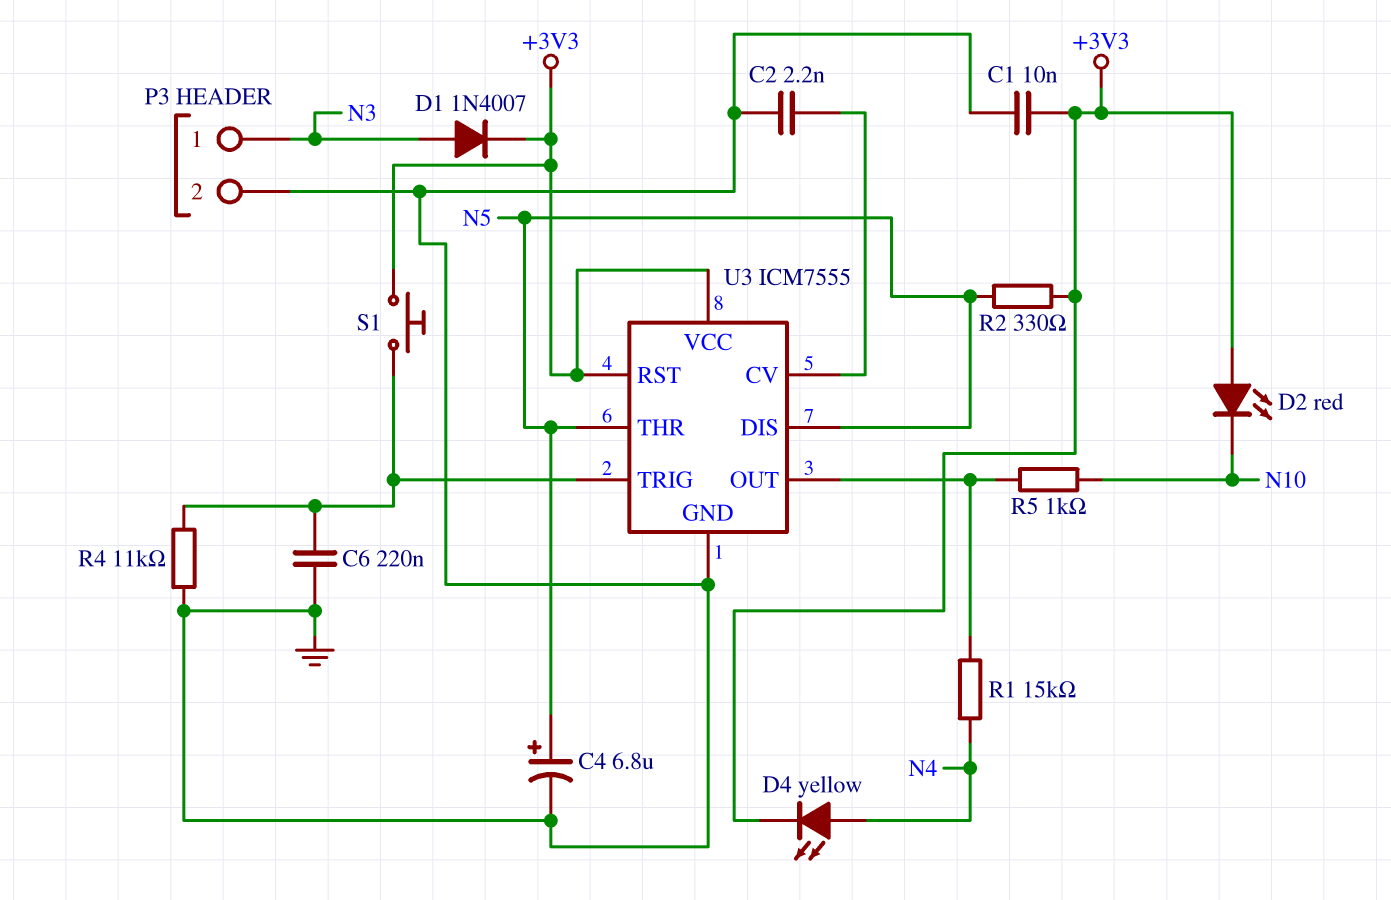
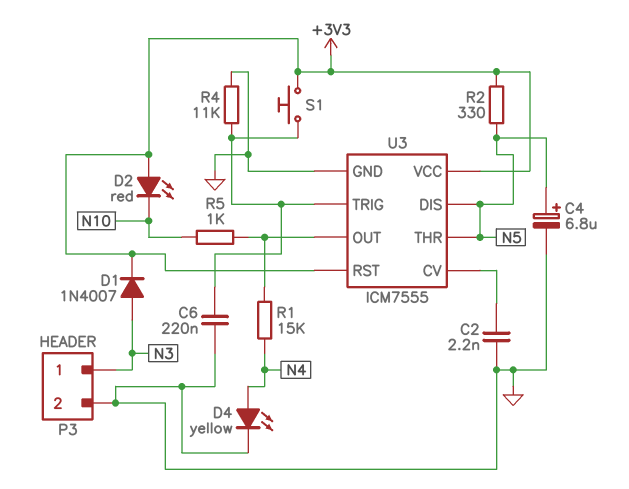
C1: 10nF (+3V3, GND) -> none
D4: LED yellow (A N4, K +3V3) -> LED yellow (A N4, K GND)

